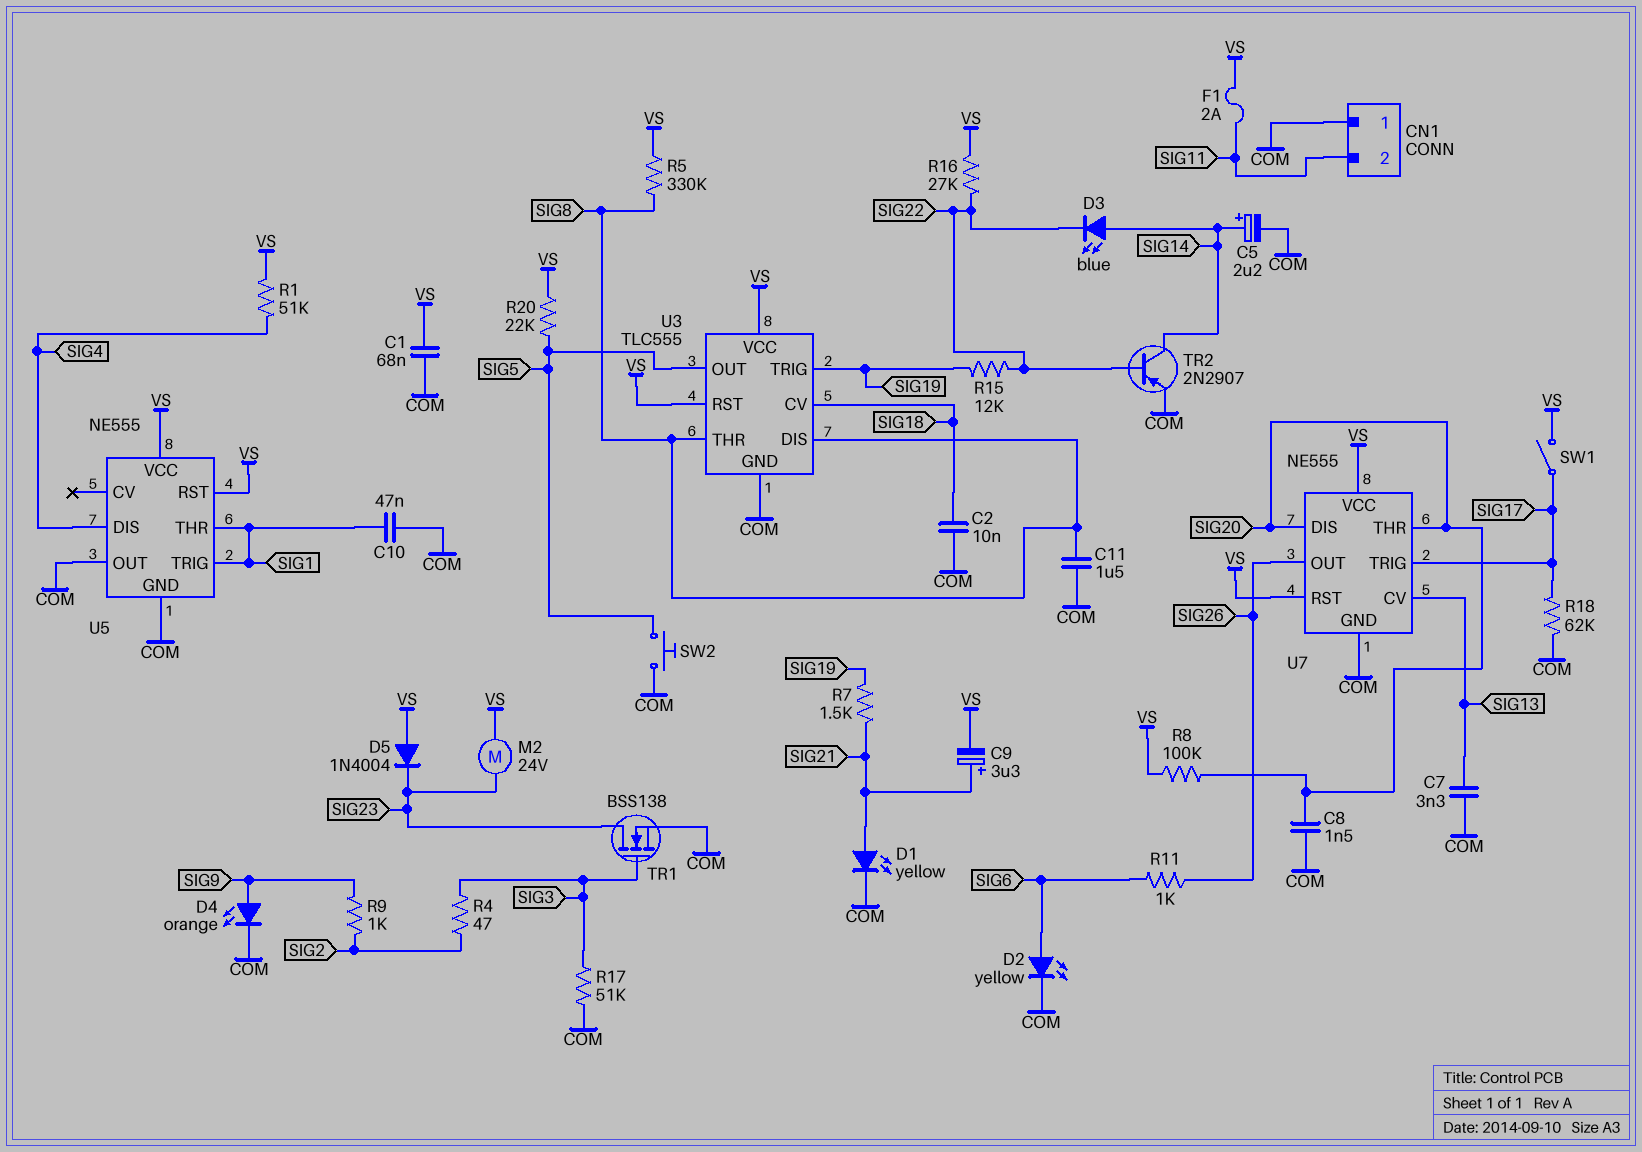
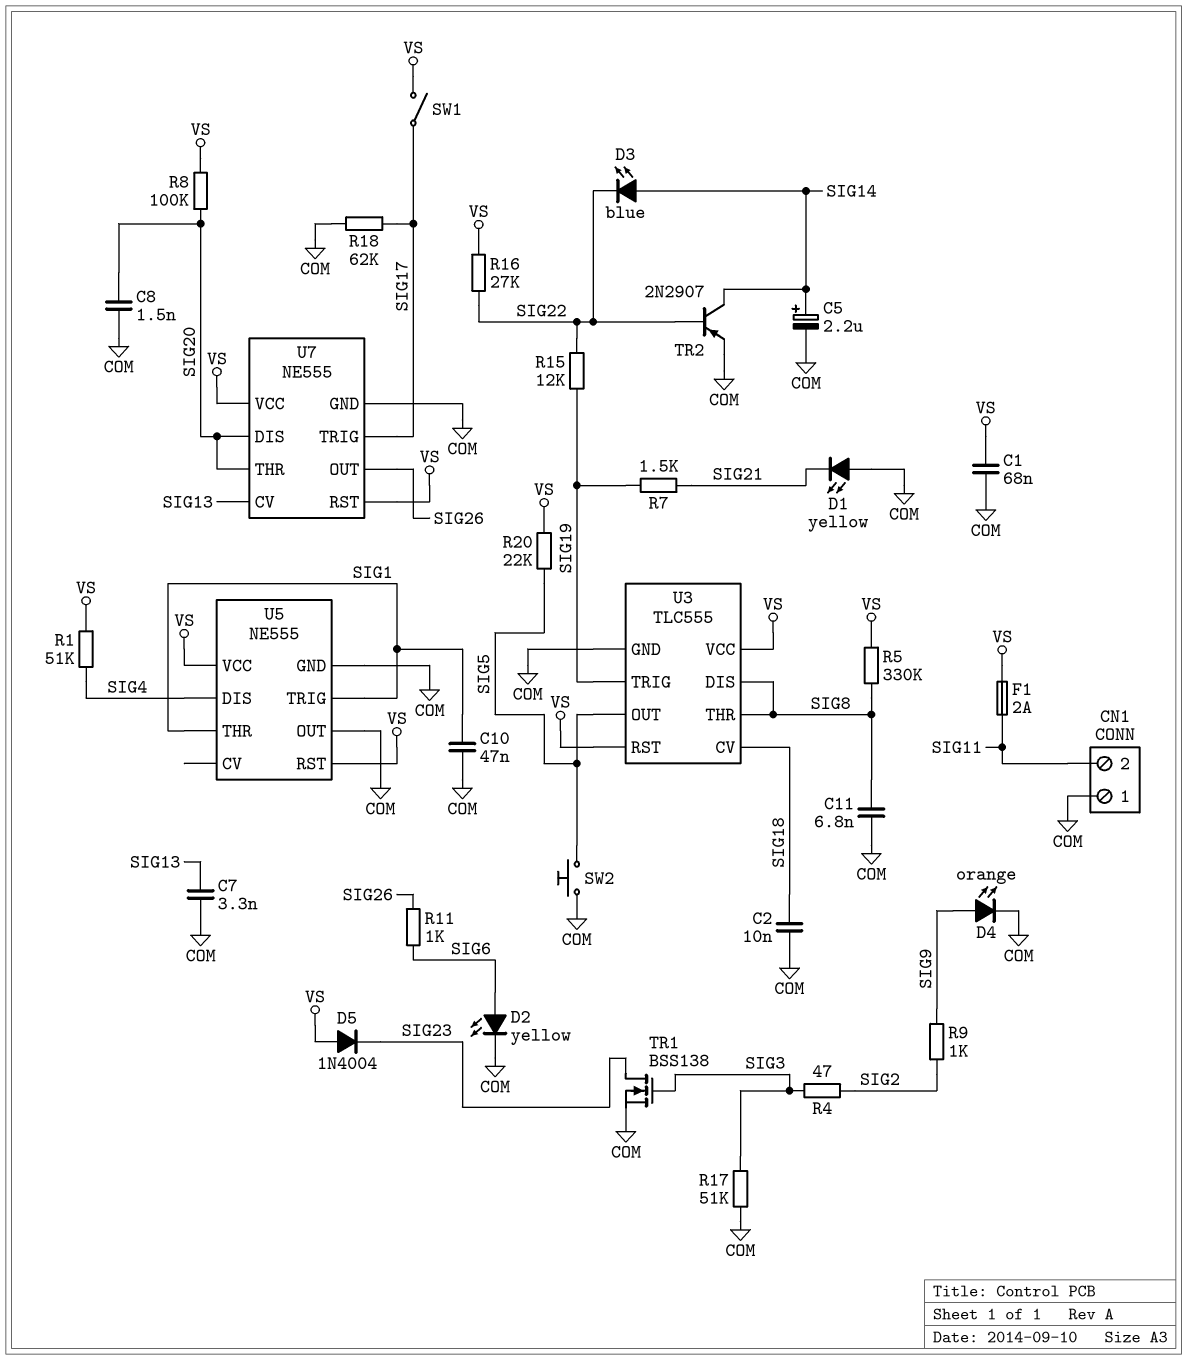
C9: 3.3uF (plus SIG21, minus VS) -> none
C11: 1.5uF (COM, SIG8) -> 6.8nF (COM, SIG8)
D1: LED yellow (A SIG21, K COM) -> LED yellow (A COM, K SIG21)
M2: motor 24V (SIG23, VS) -> none

